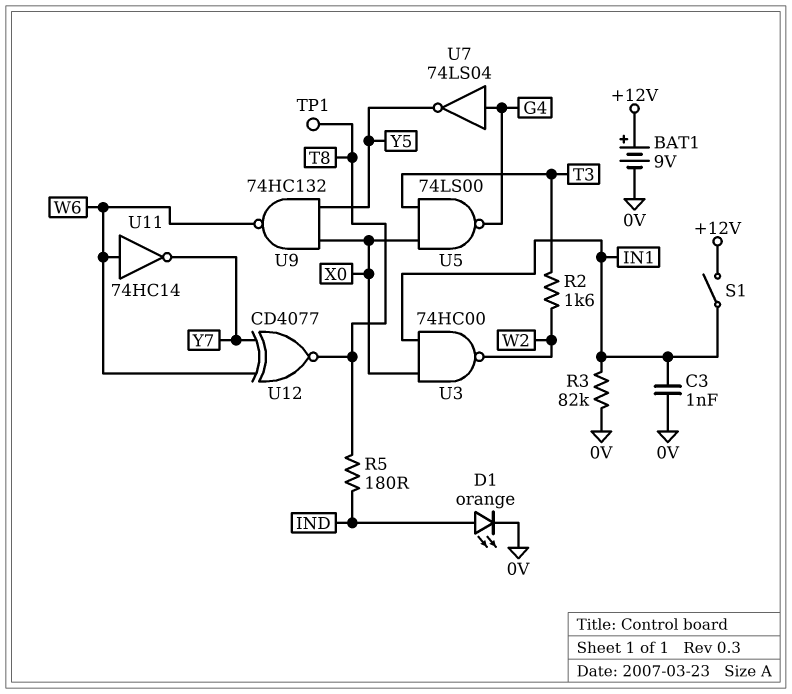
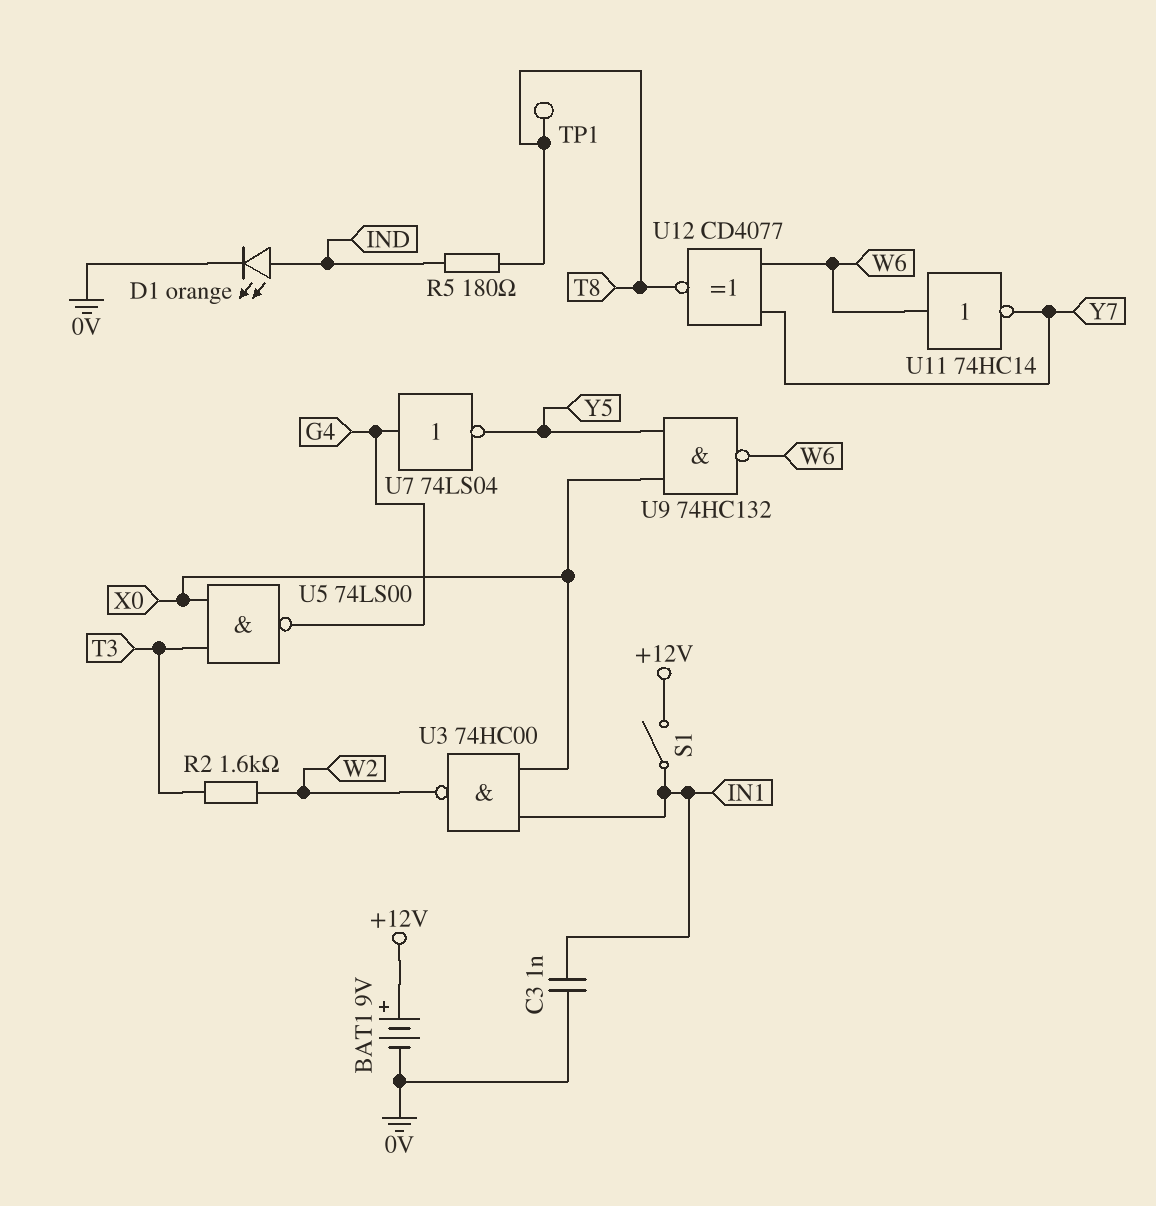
R3: 82k (0V, IN1) -> none

